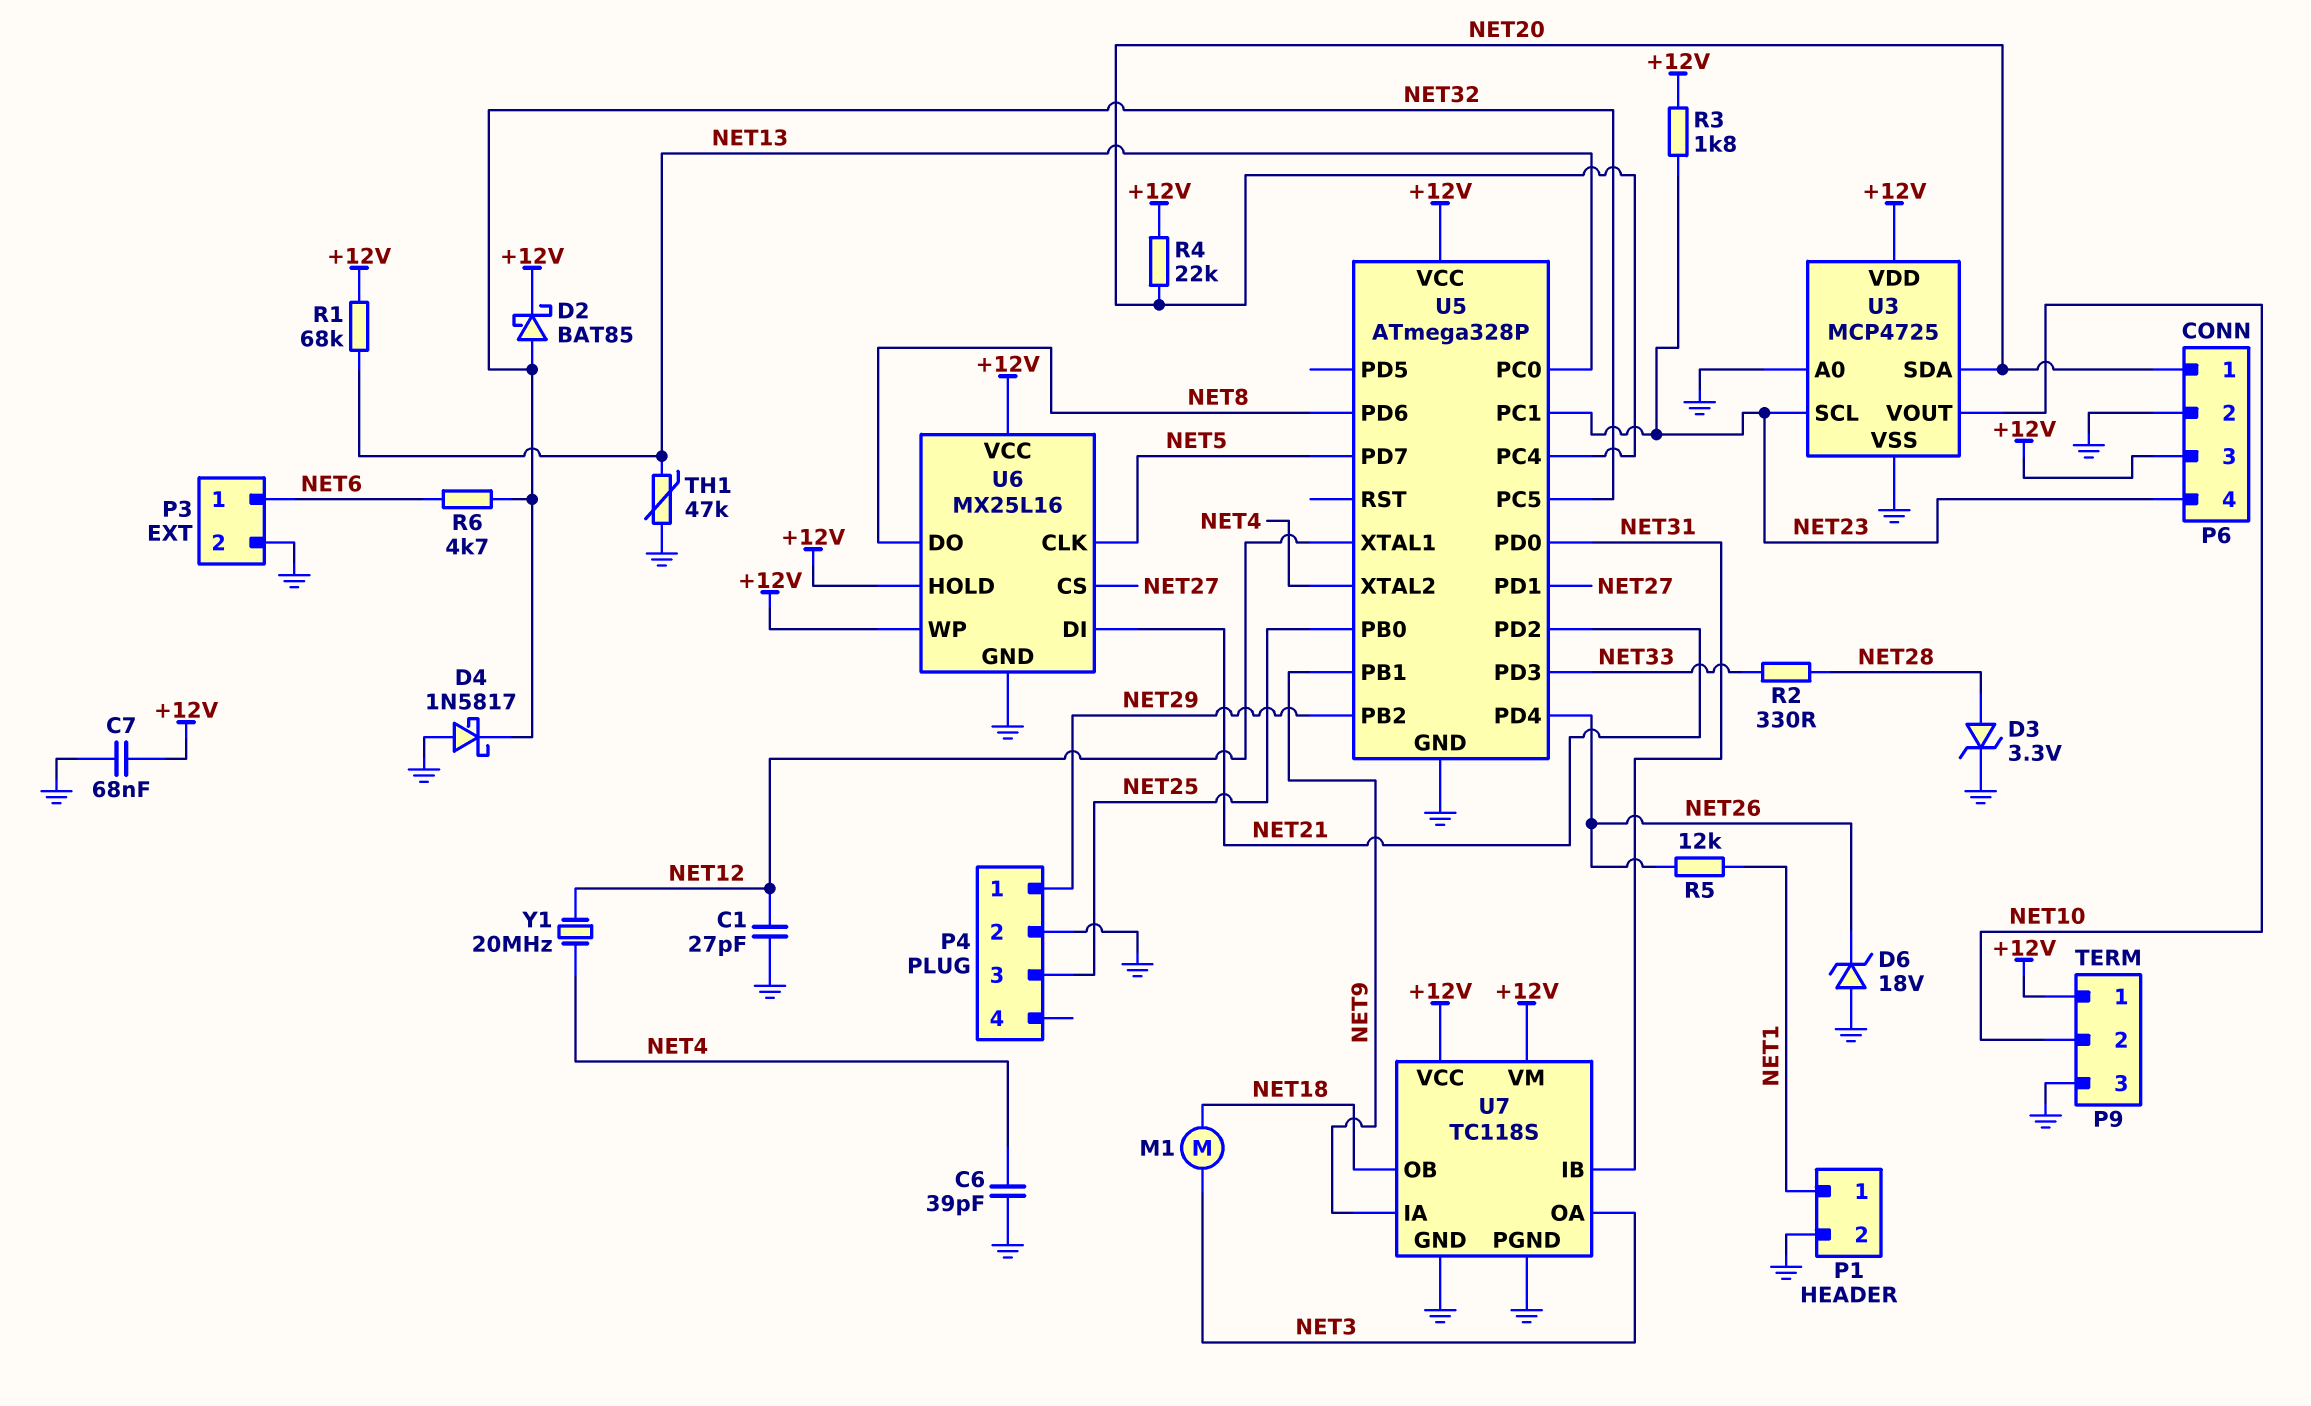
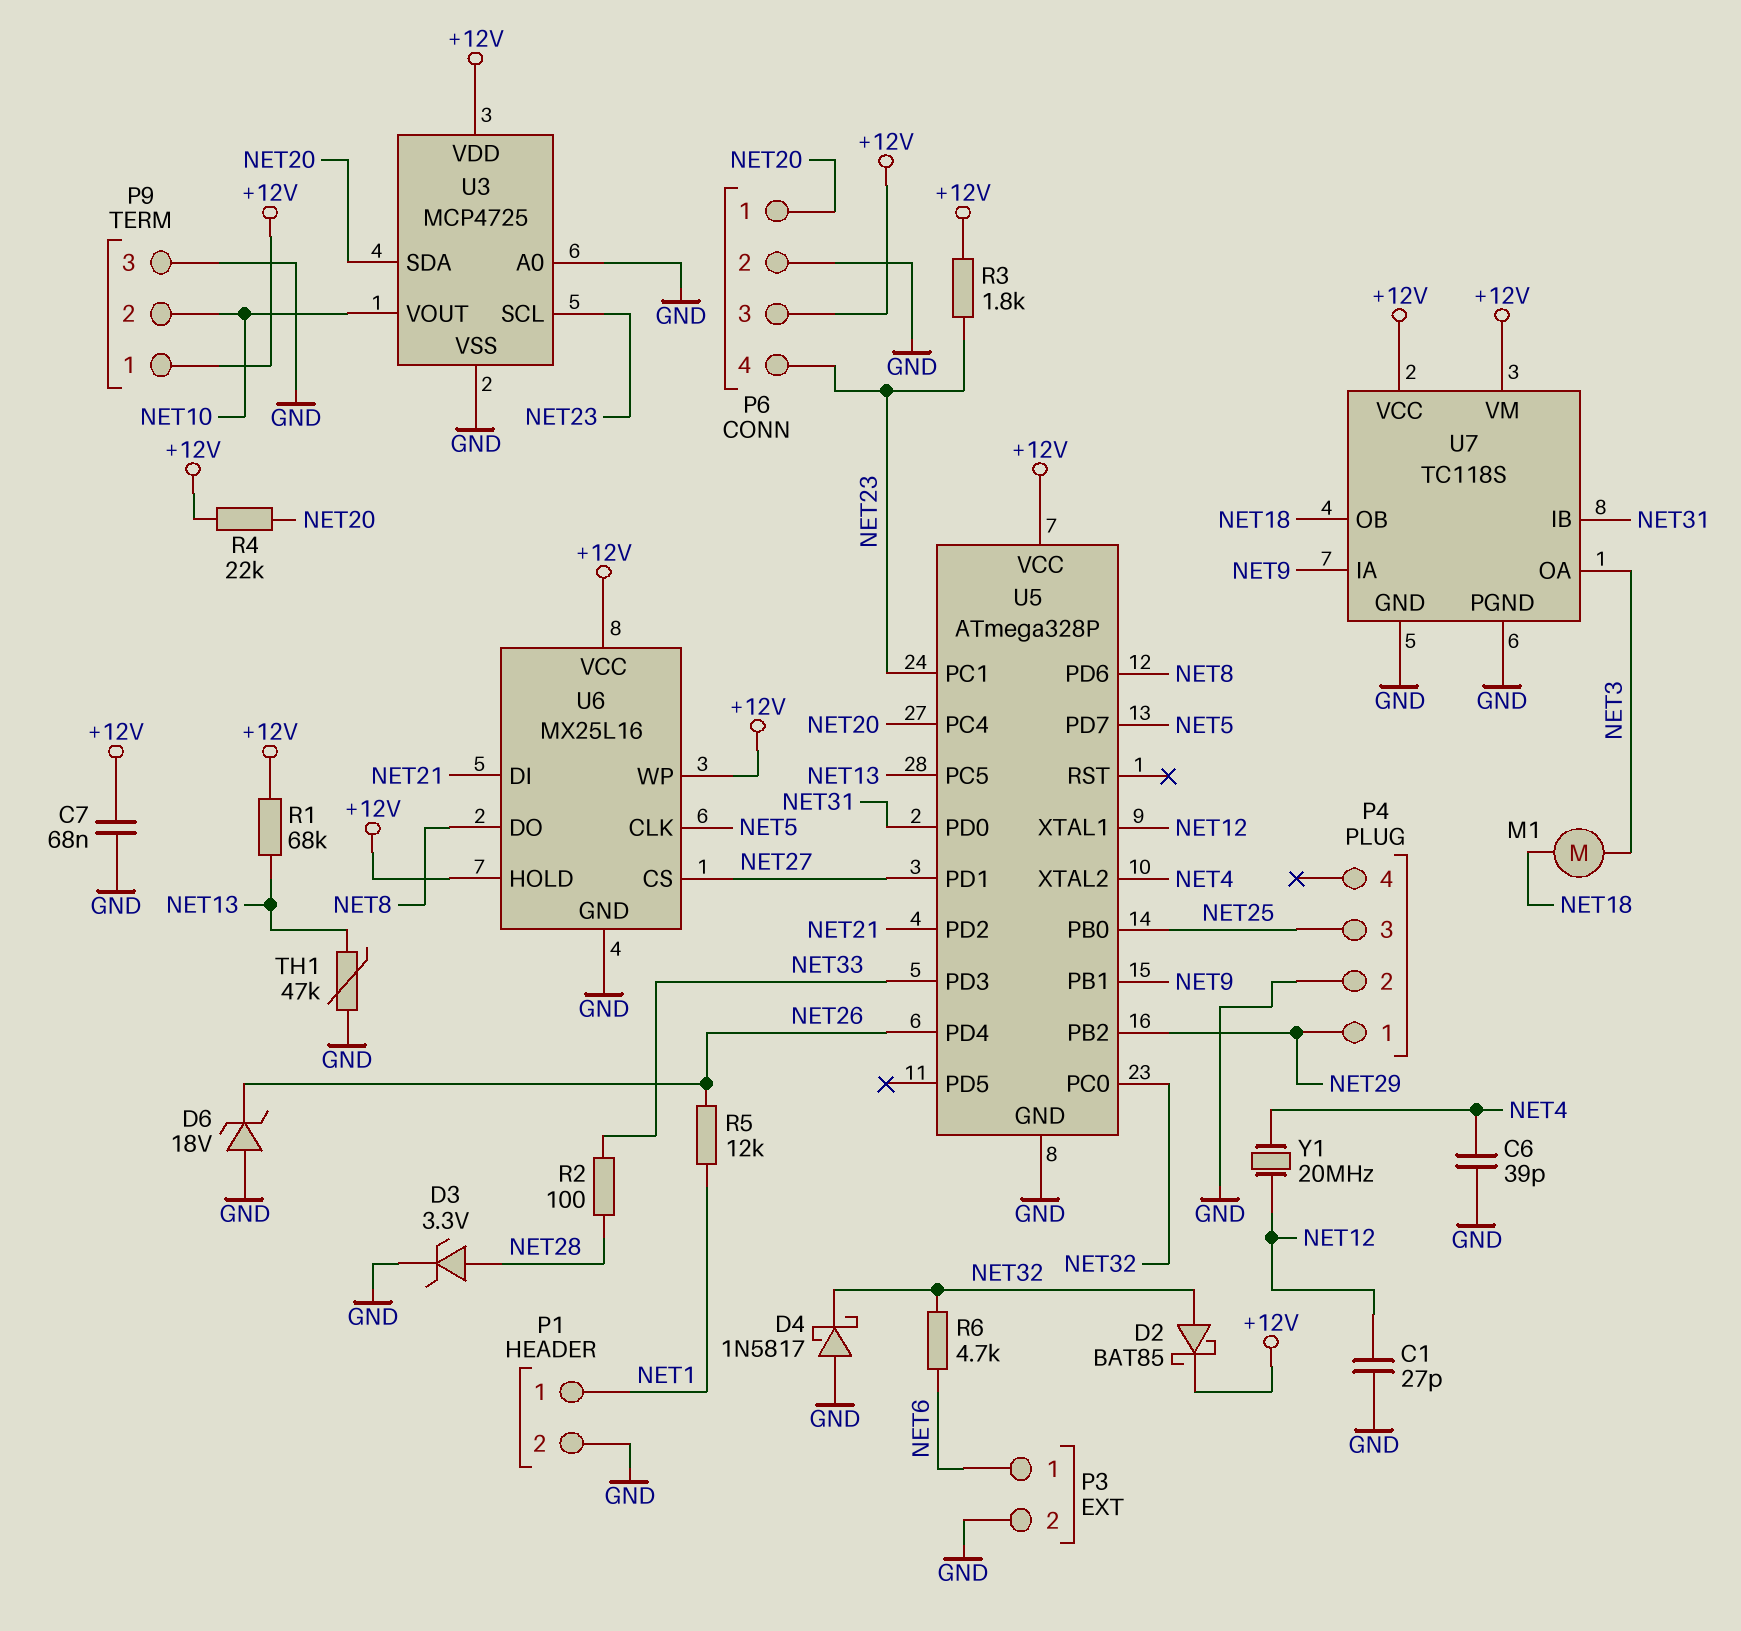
R2: 330 (NET28, NET33) -> 100 (NET28, NET33)
U5 pin PC0: NET13 -> NET32
U5 pin PC5: NET32 -> NET13

